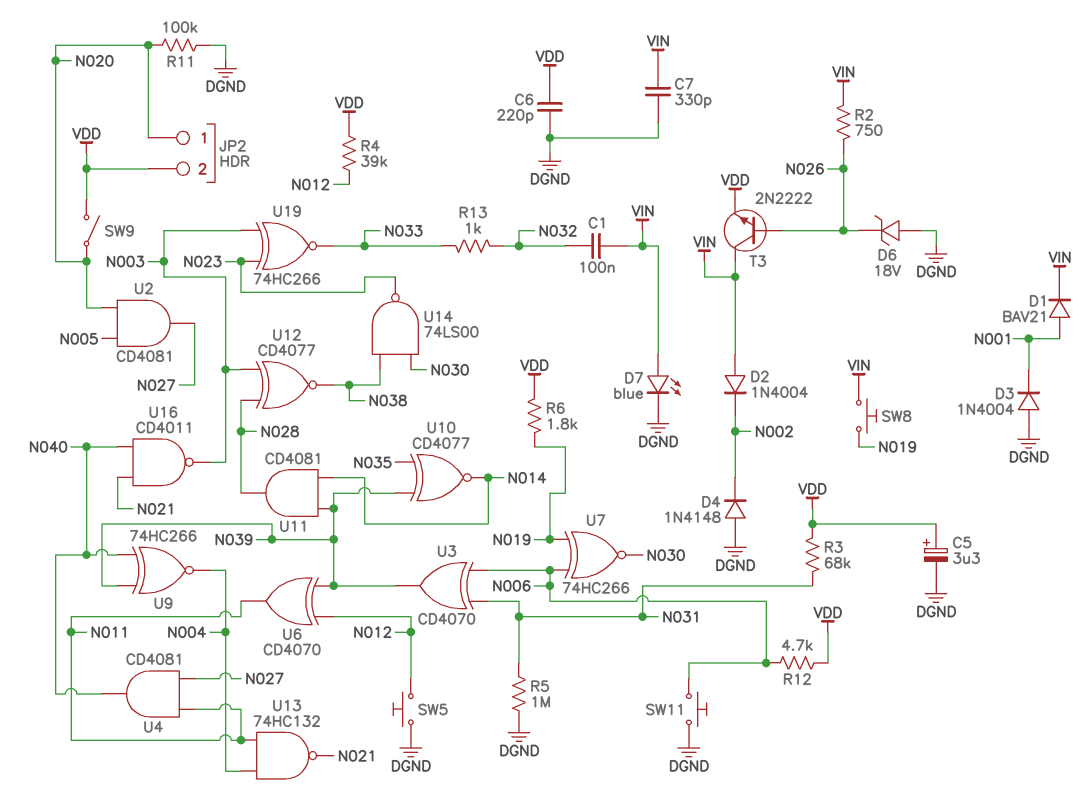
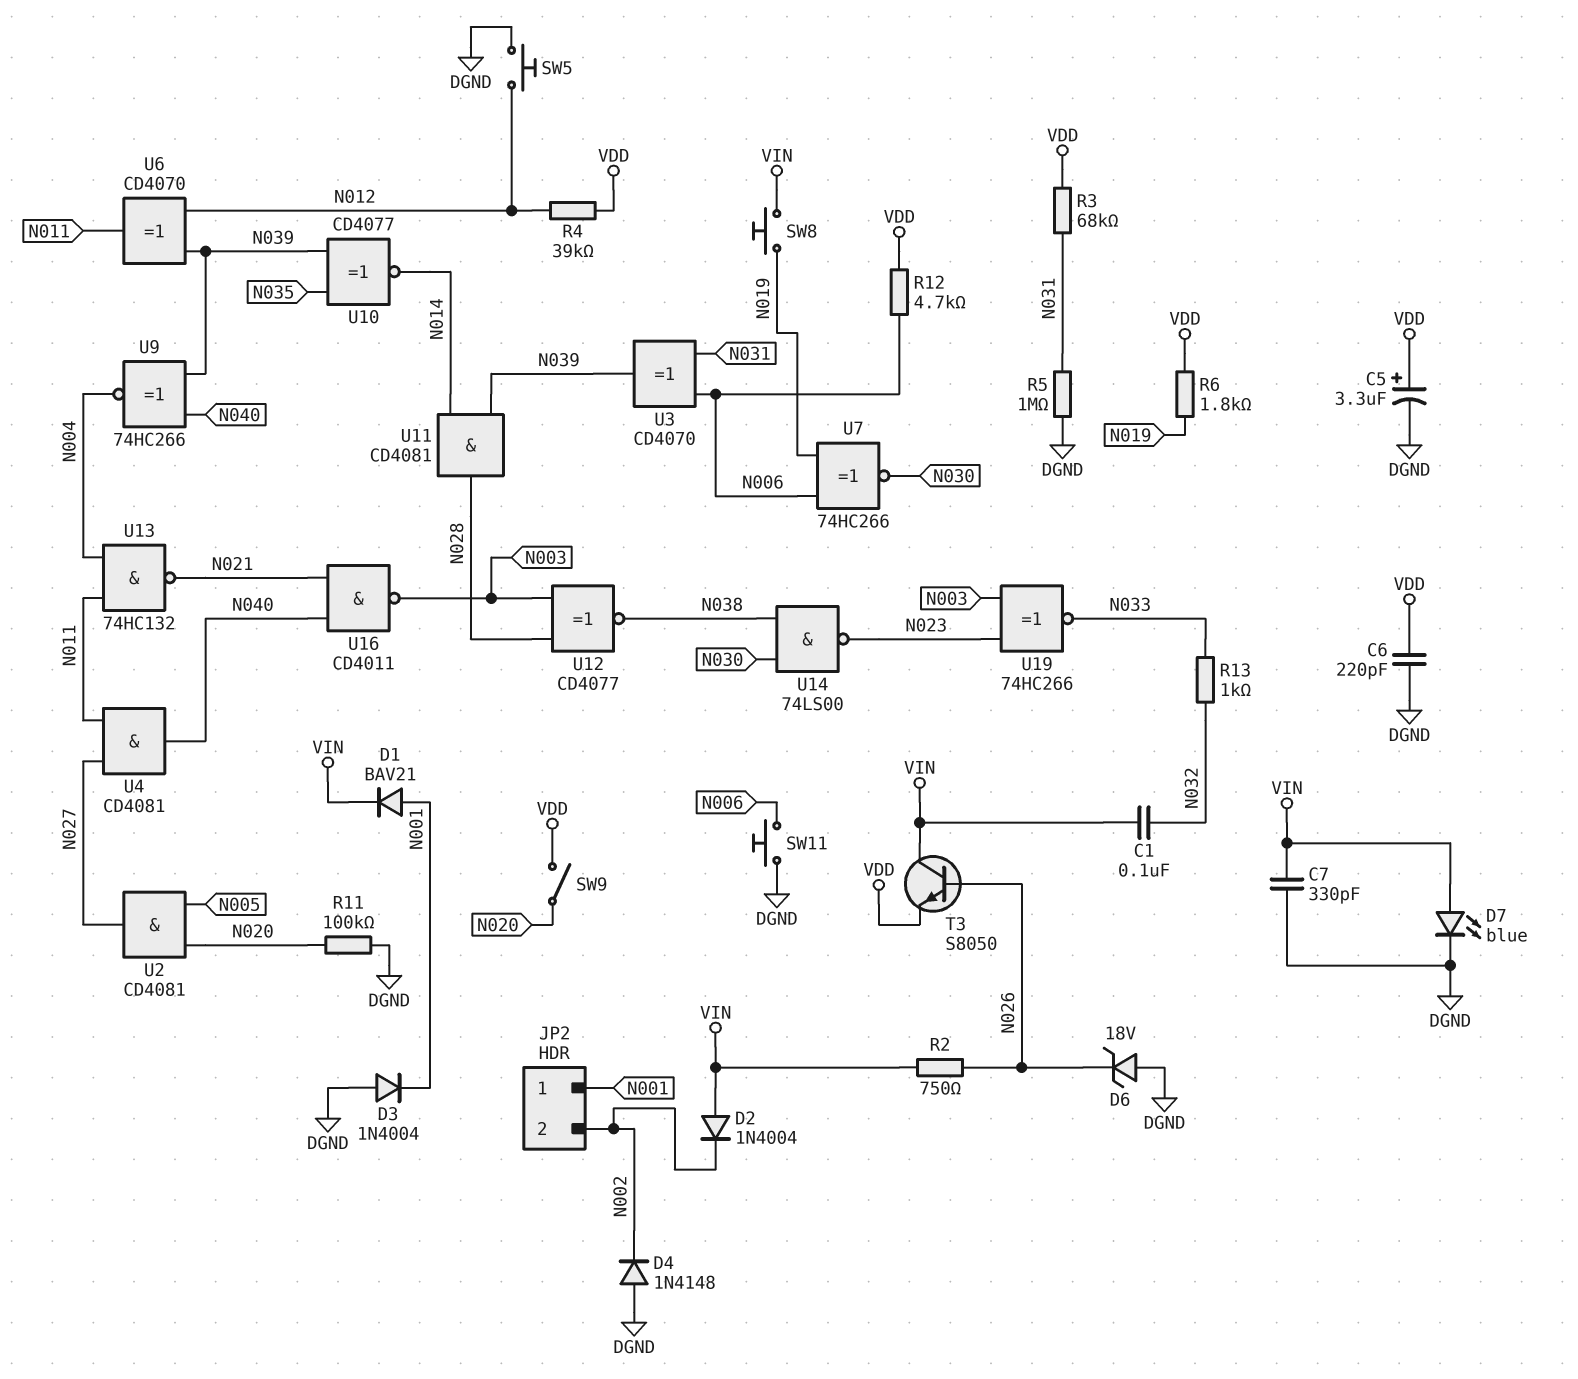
JP2 pin 1: N020 -> N001
JP2 pin 2: VDD -> N002
T3: NPN 2N2222 (B N026, C VIN, E VDD) -> NPN S8050 (B N026, C VIN, E VDD)

